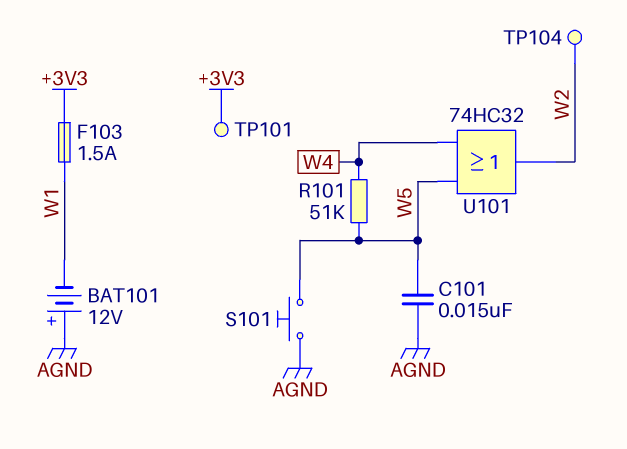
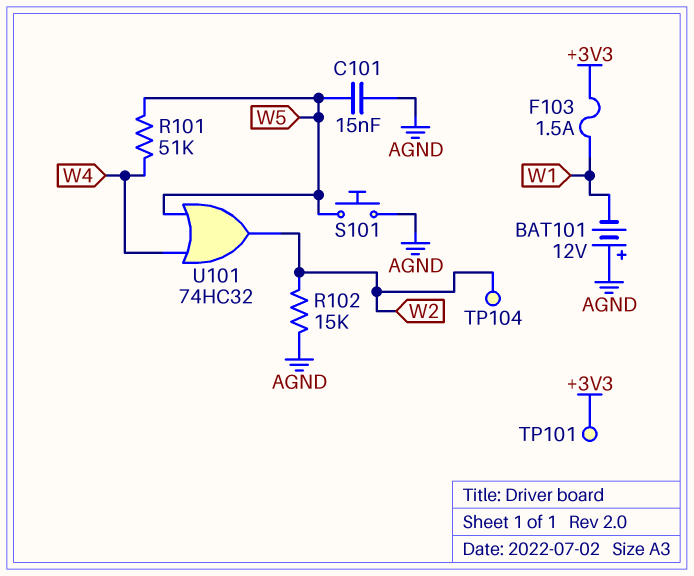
R102: none -> 15k (AGND, W2)

